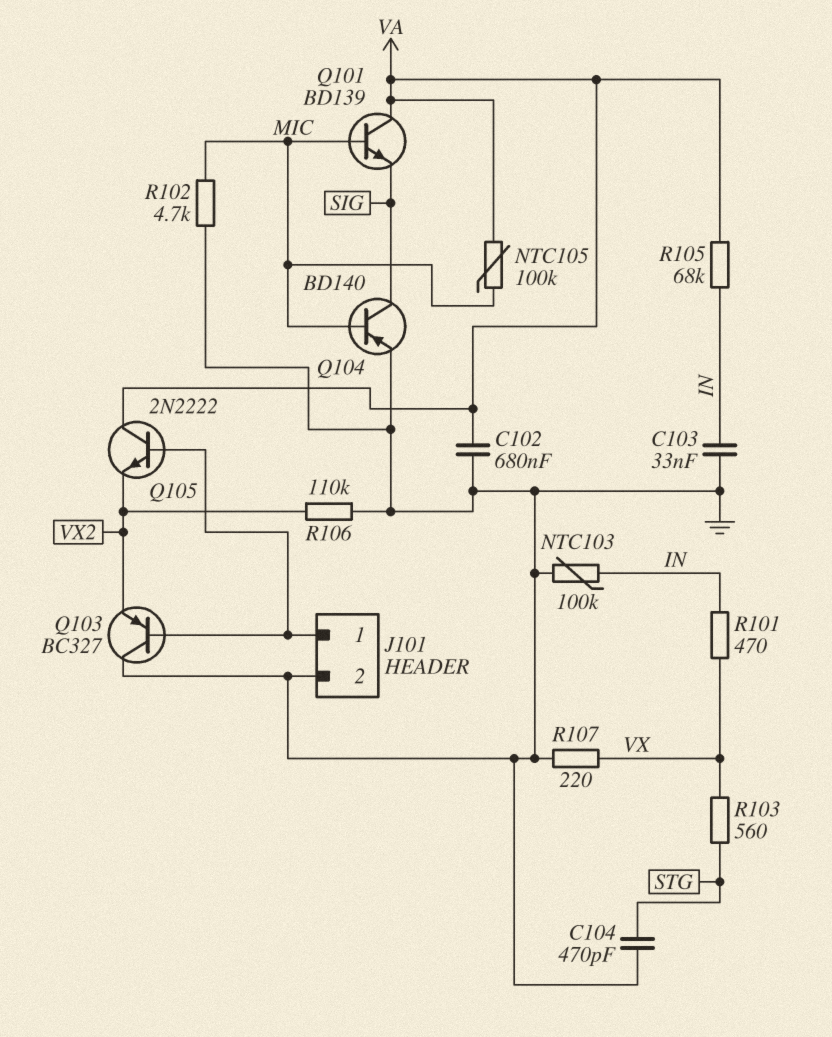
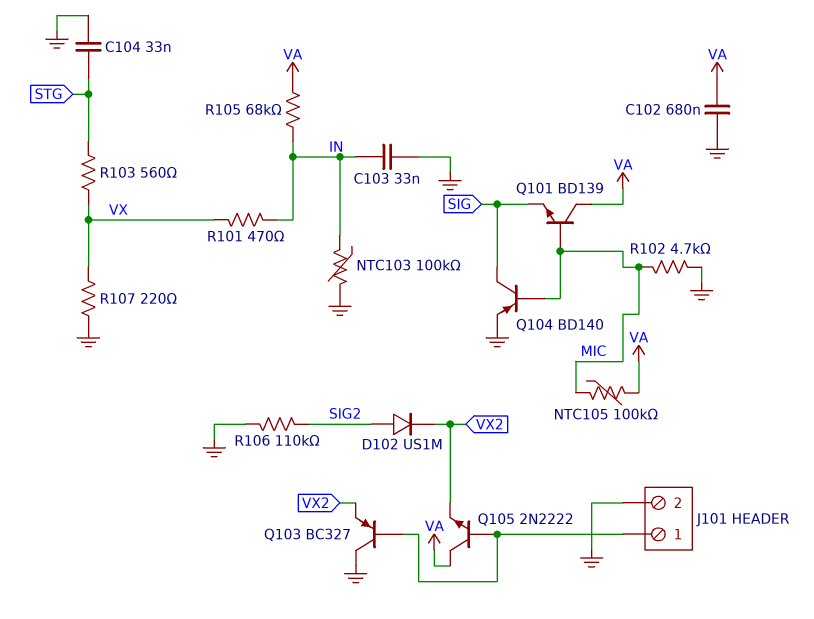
C104: 470pF (GND, STG) -> 33nF (GND, STG)
D102: none -> diode US1M (A SIG2, K VX2)
R106: 110k (GND, VX2) -> 110k (GND, SIG2)

